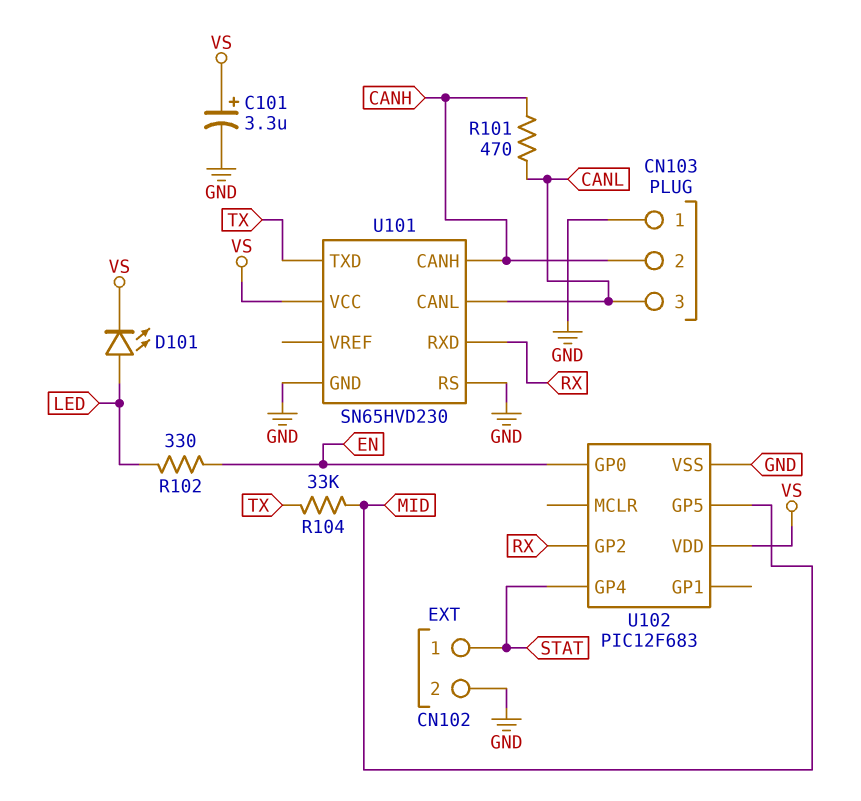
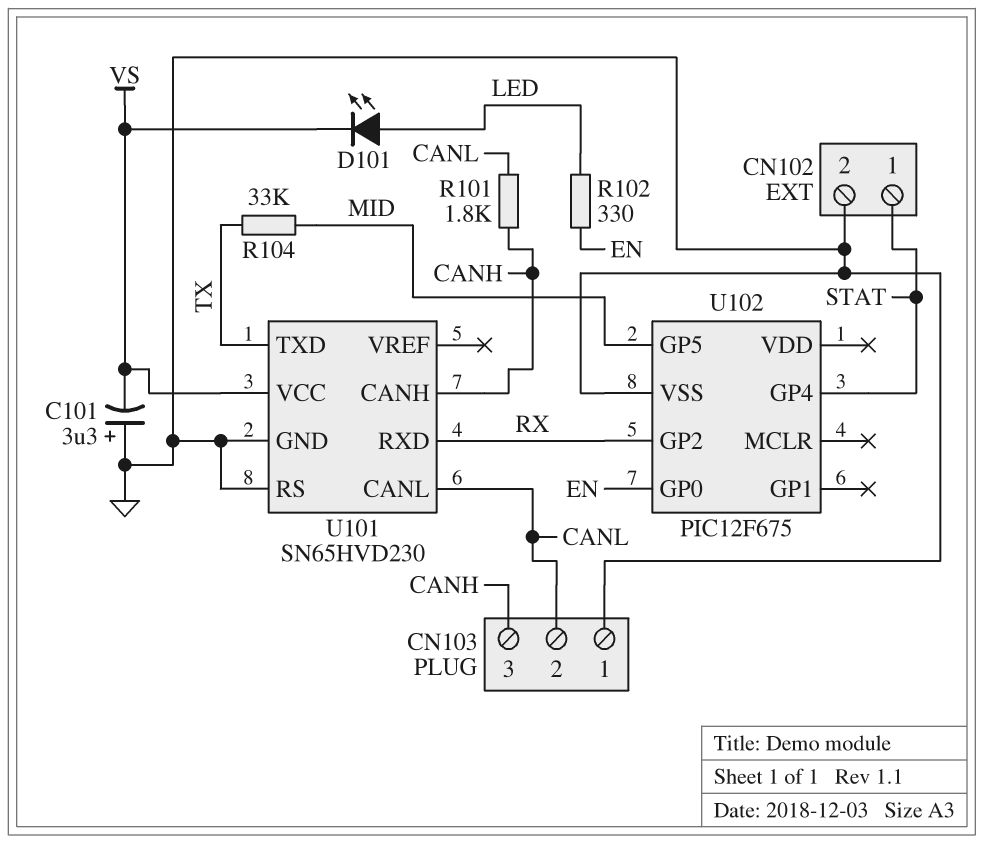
C101: 3.3uF (plus VS, minus GND) -> 3.3uF (plus GND, minus VS)
CN103 pin 2: CANH -> CANL
CN103 pin 3: CANL -> CANH
R101: 470 (CANH, CANL) -> 1.8k (CANH, CANL)
U102: PIC12F683 -> PIC12F675
U102 pin VDD: VS -> none

